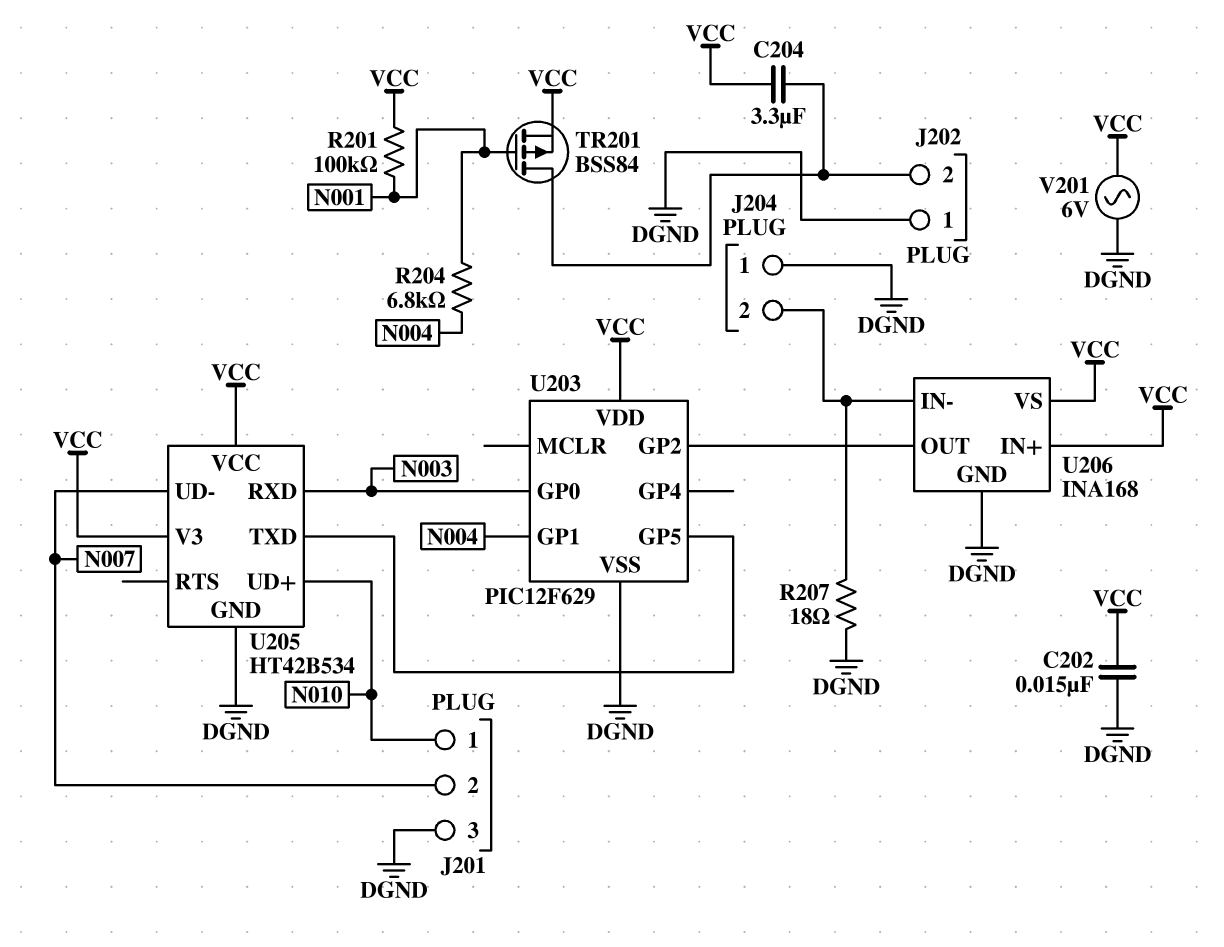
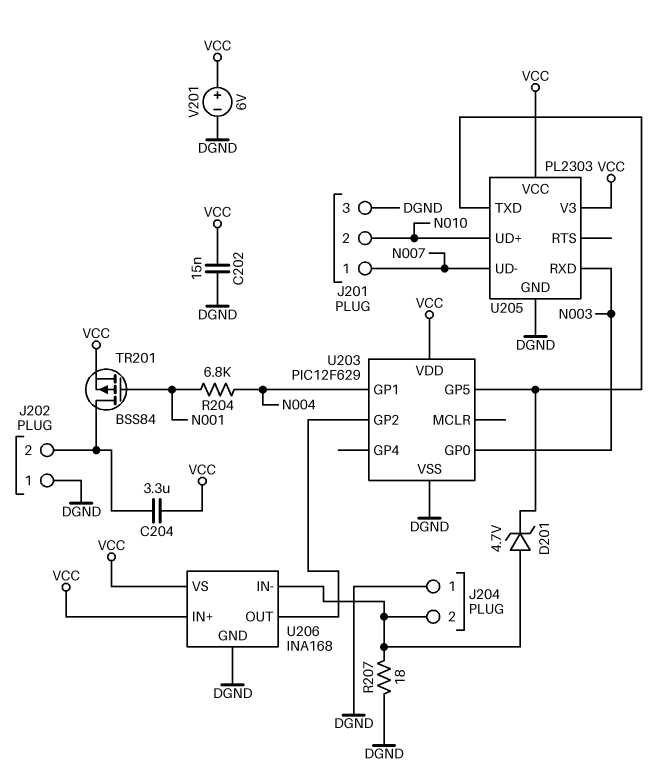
D201: none -> zener 4.7V (A J204/2, K U203/GP5)
J201 pin 1: N010 -> N007
J201 pin 2: N007 -> N010
R201: 100k (N001, VCC) -> none
U205: HT42B534 -> PL2303
V201: AC 6V (DGND, VCC) -> 6V (plus VCC, minus DGND)

